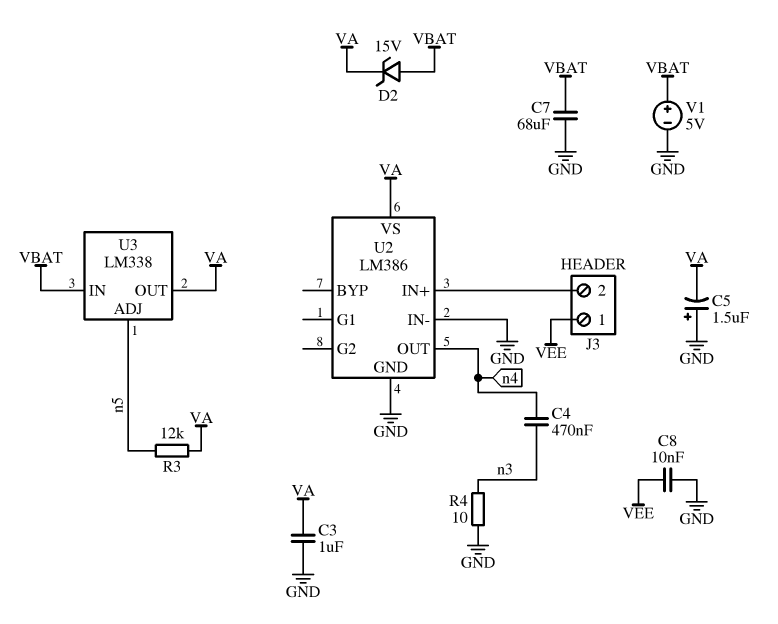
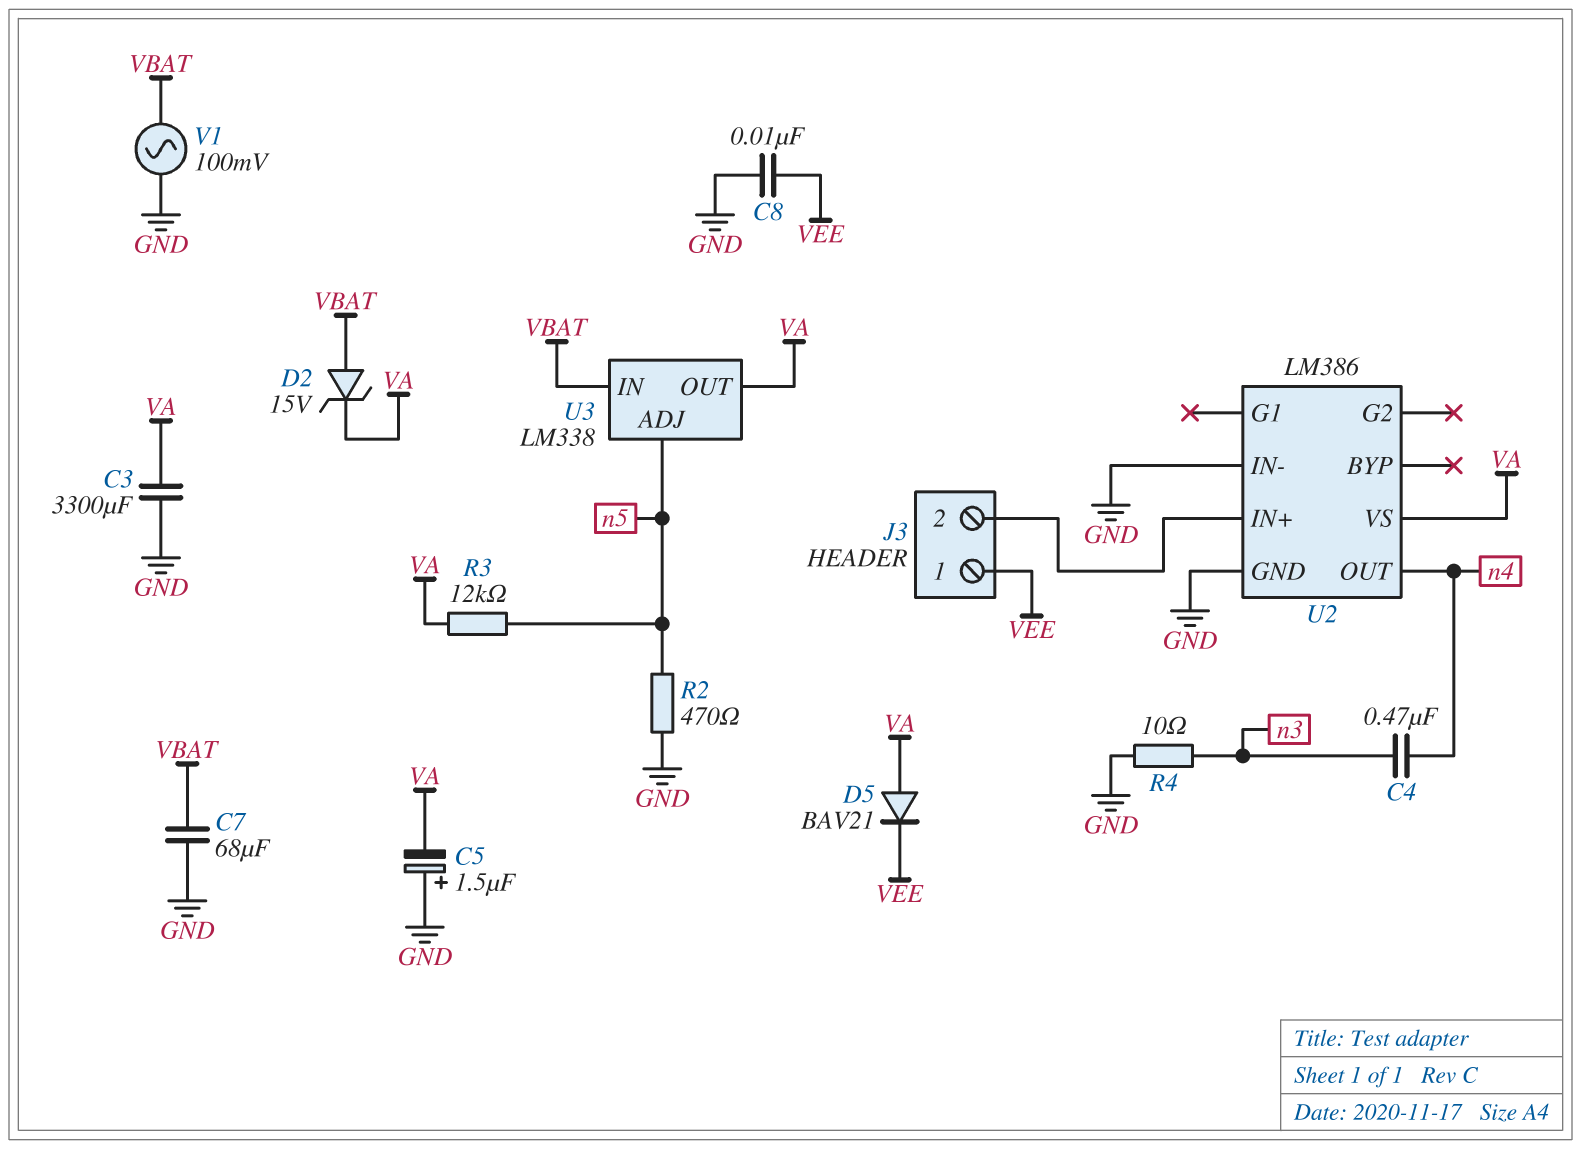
C3: 1uF (GND, VA) -> 3300uF (GND, VA)
D5: none -> diode BAV21 (A VA, K VEE)
R2: none -> 470 (GND, n5)
V1: 5V (plus VBAT, minus GND) -> AC 100mV (GND, VBAT)

